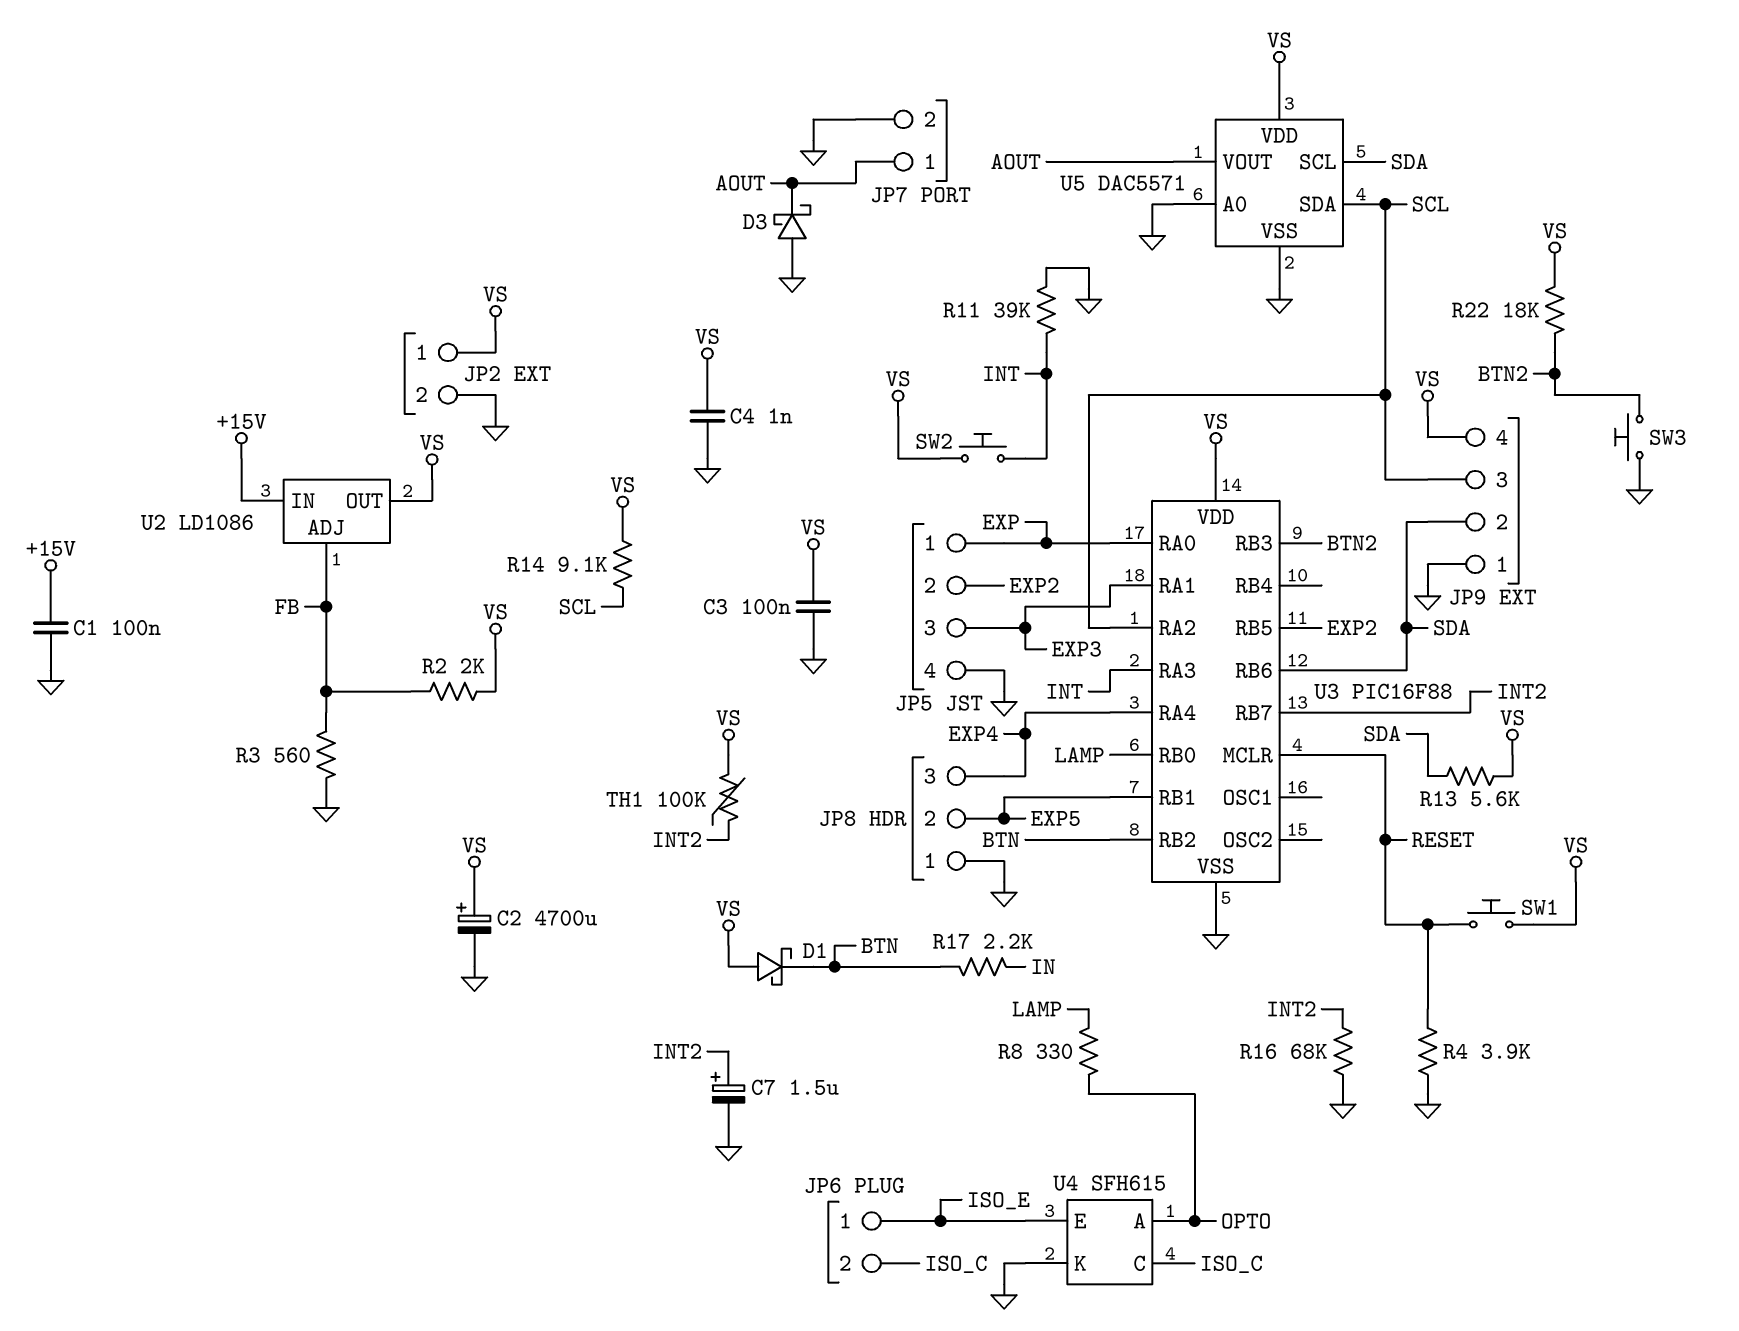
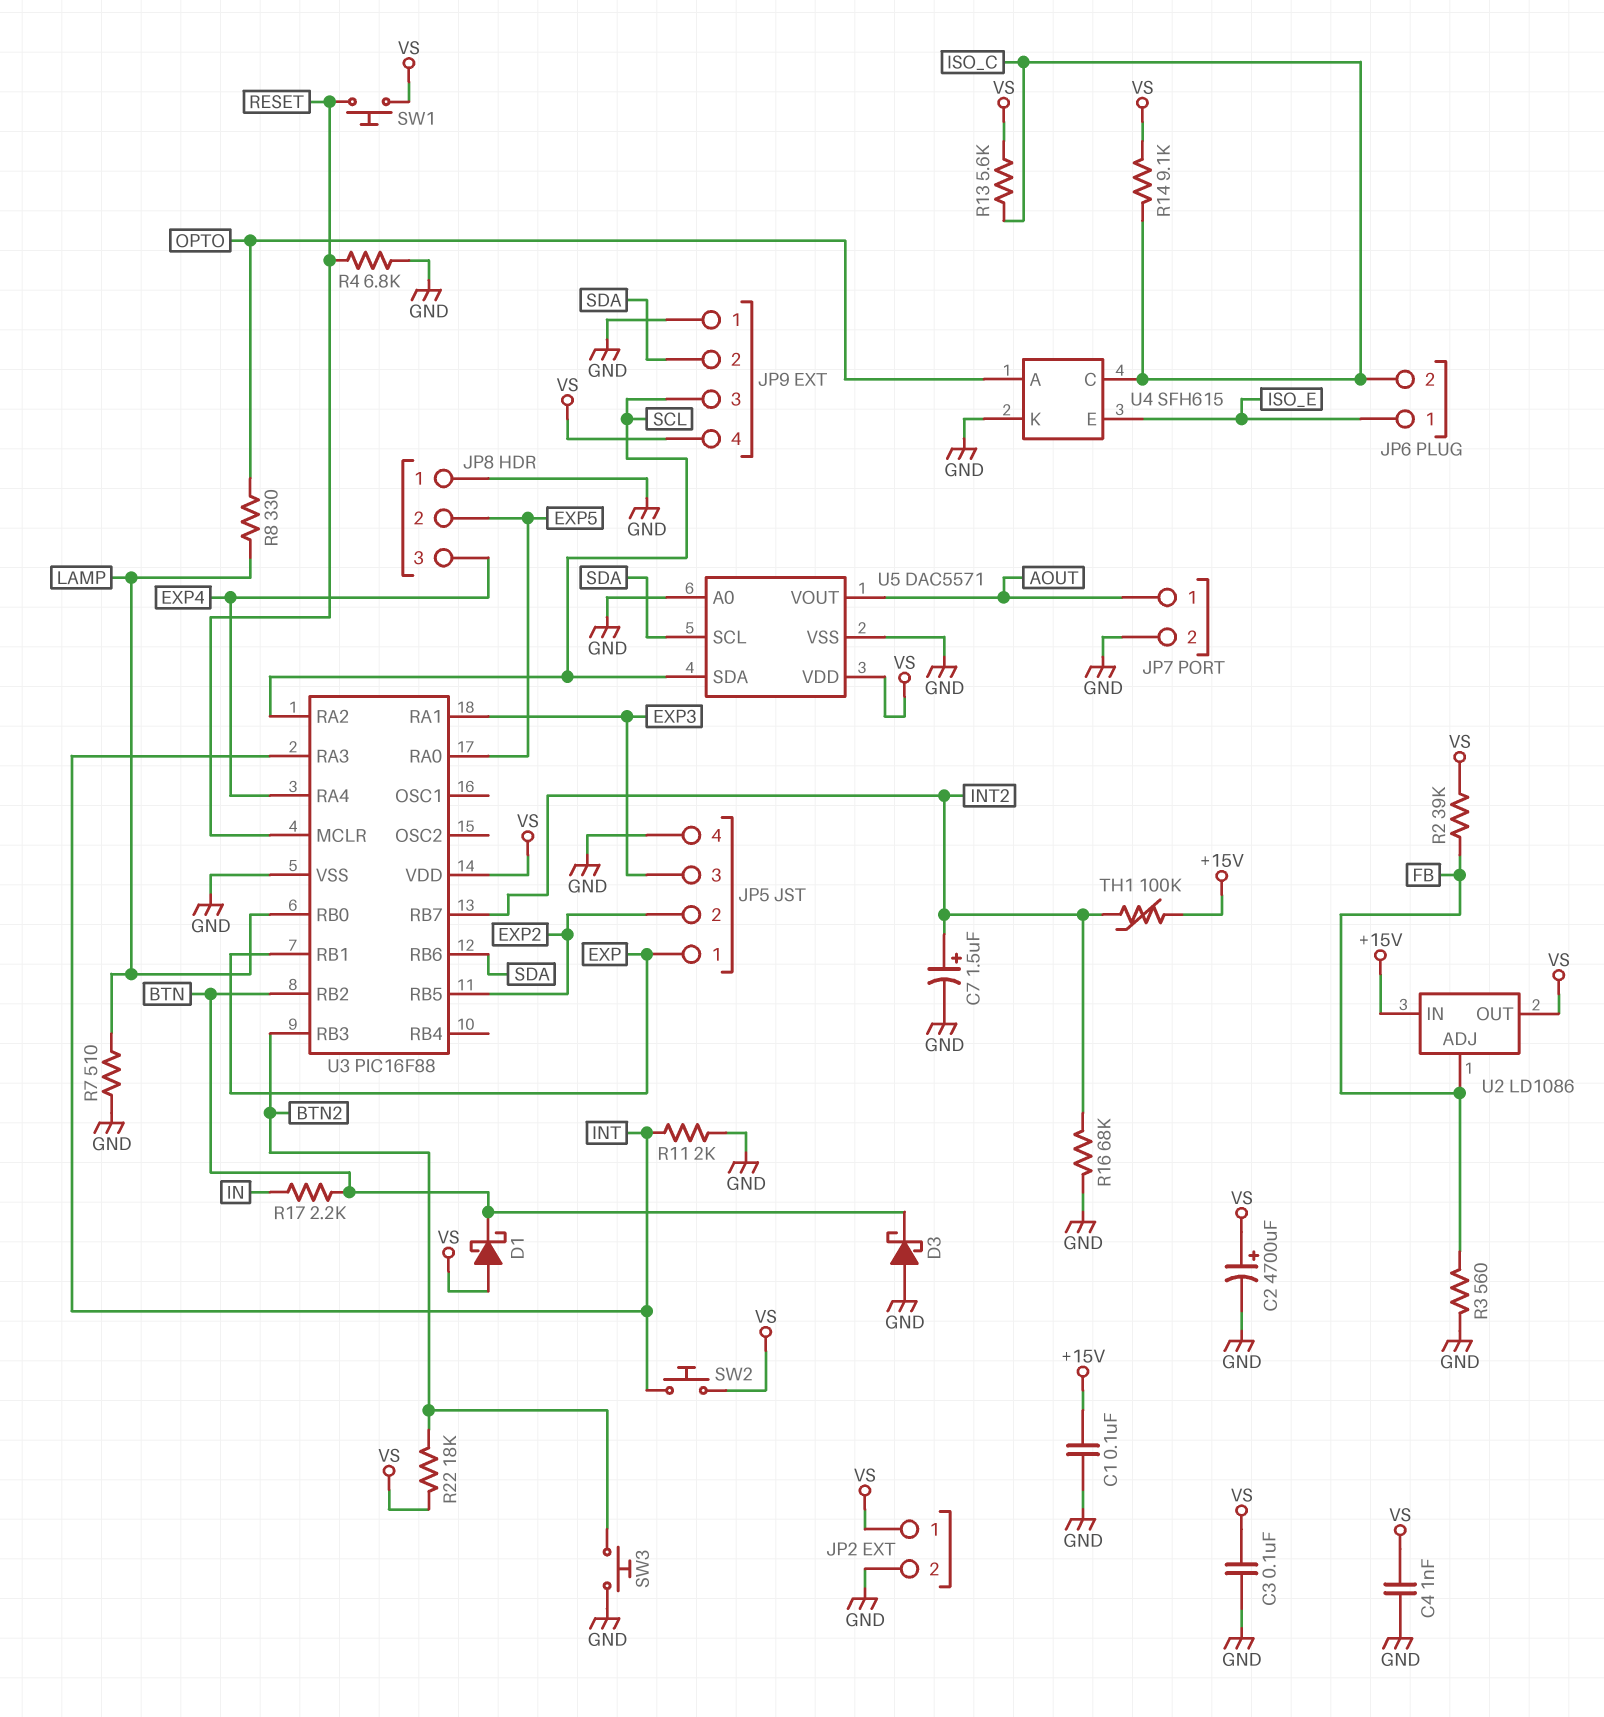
D3: schottky (A GND, K AOUT) -> schottky (A GND, K BTN)
R2: 2k (FB, VS) -> 39k (FB, VS)
R4: 3.9k (GND, RESET) -> 6.8k (GND, RESET)
R7: none -> 510 (GND, LAMP)
R11: 39k (GND, INT) -> 2k (GND, INT)
R13: 5.6k (SDA, VS) -> 5.6k (ISO_C, VS)
R14: 9.1k (SCL, VS) -> 9.1k (ISO_C, VS)
TH1: 100k (INT2, VS) -> 100k (+15V, INT2)
U3 pin RA0: EXP -> EXP5
U3 pin RB1: EXP5 -> EXP

